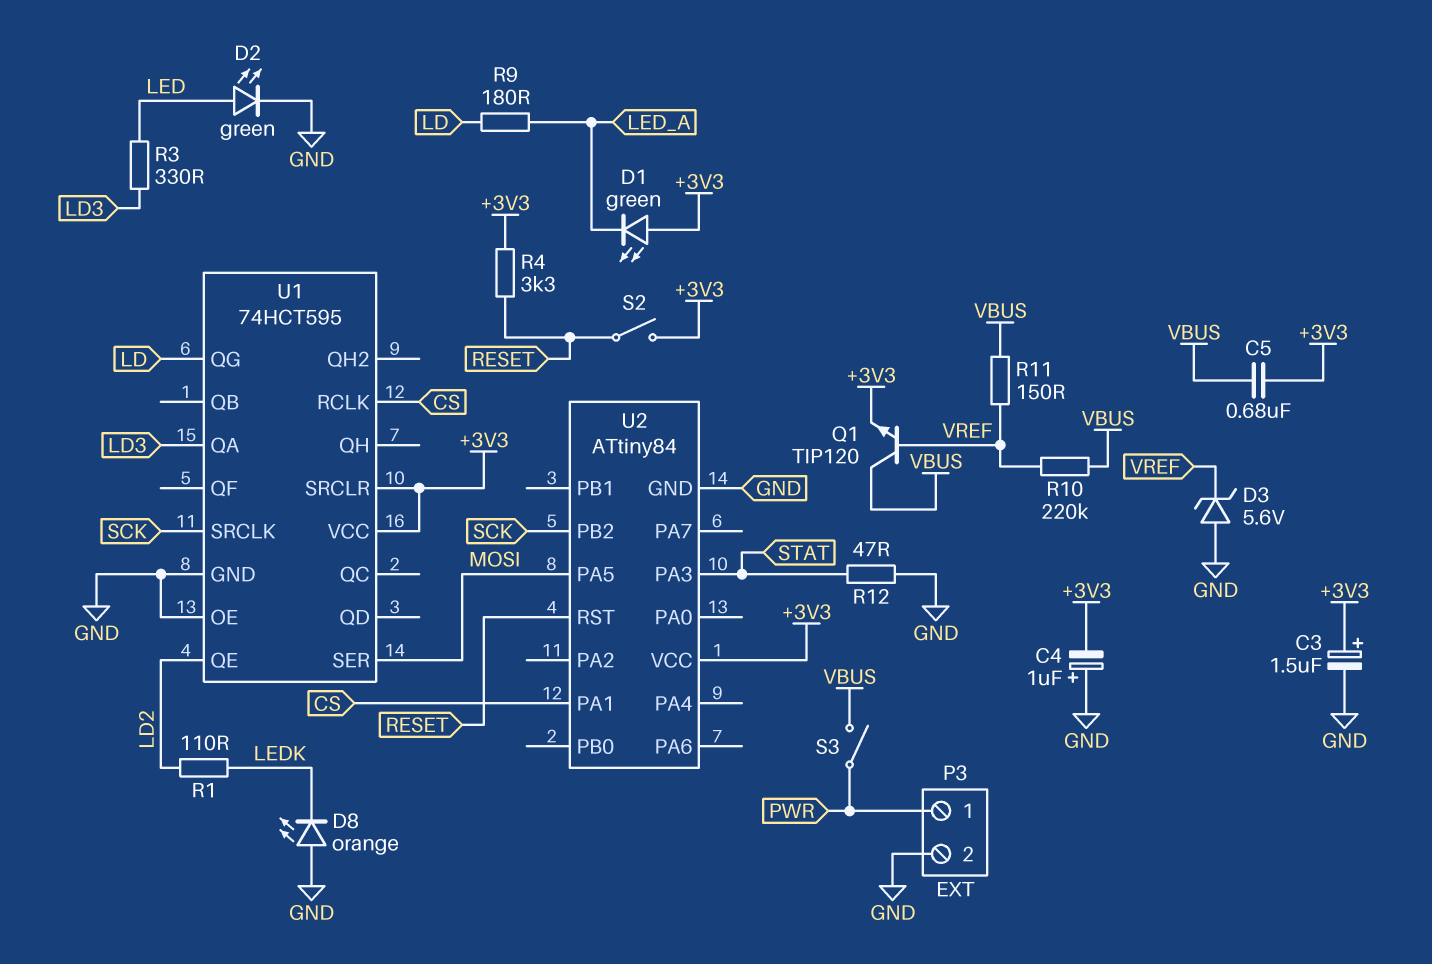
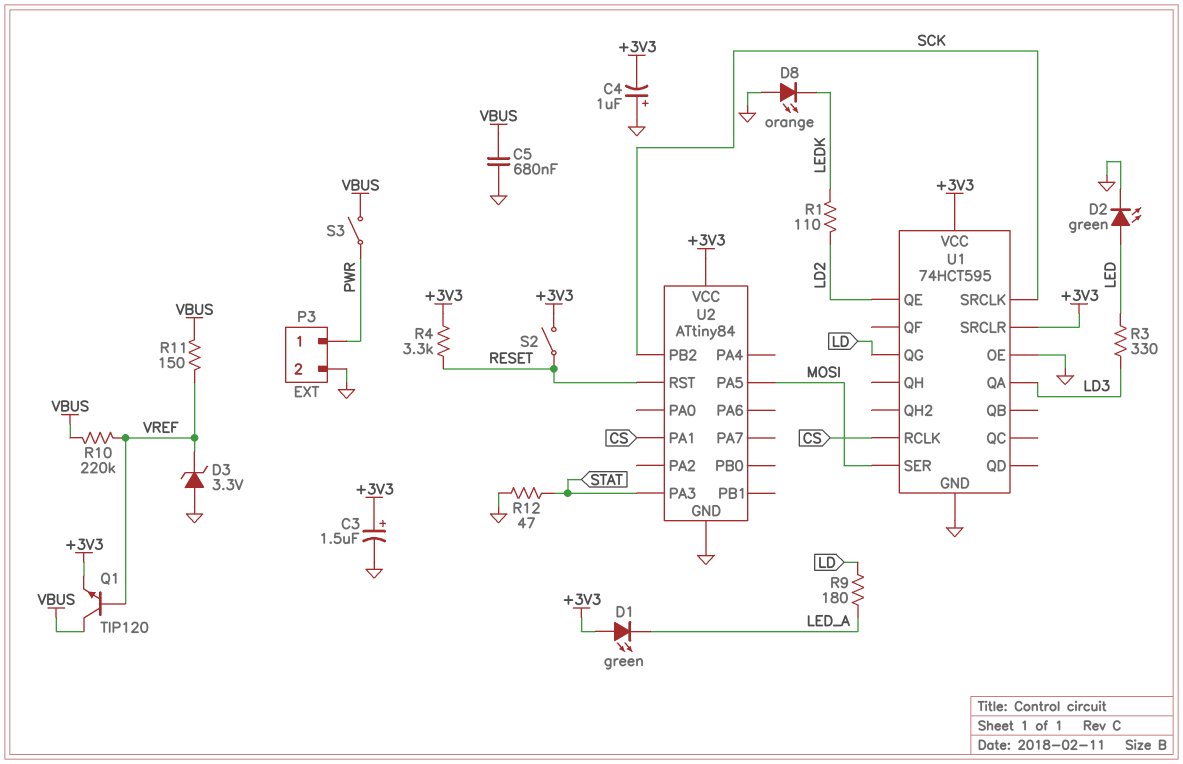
C5: 680nF (+3V3, VBUS) -> 680nF (GND, VBUS)
D3: zener 5.6V (A GND, K VREF) -> zener 3.3V (A GND, K VREF)

